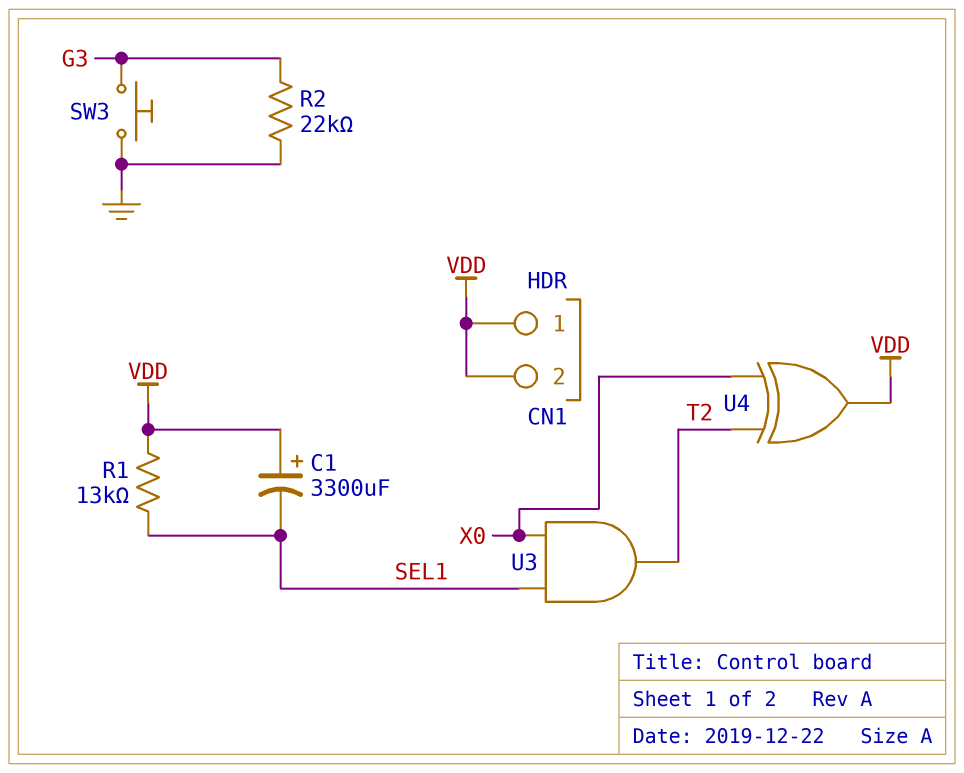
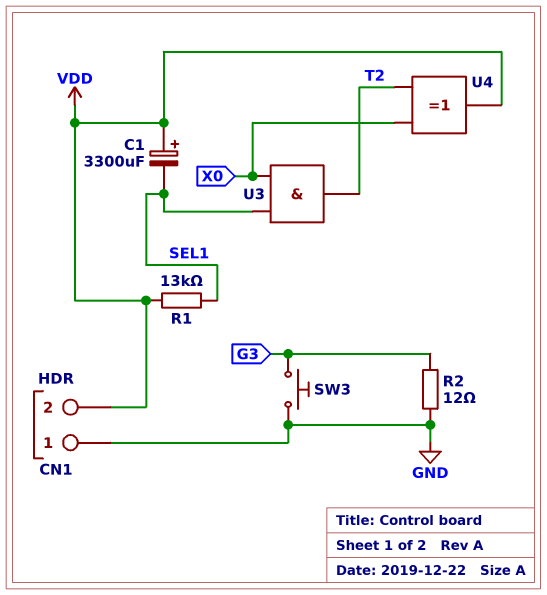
CN1 pin 1: VDD -> GND
R2: 22k (G3, GND) -> 12 (G3, GND)

